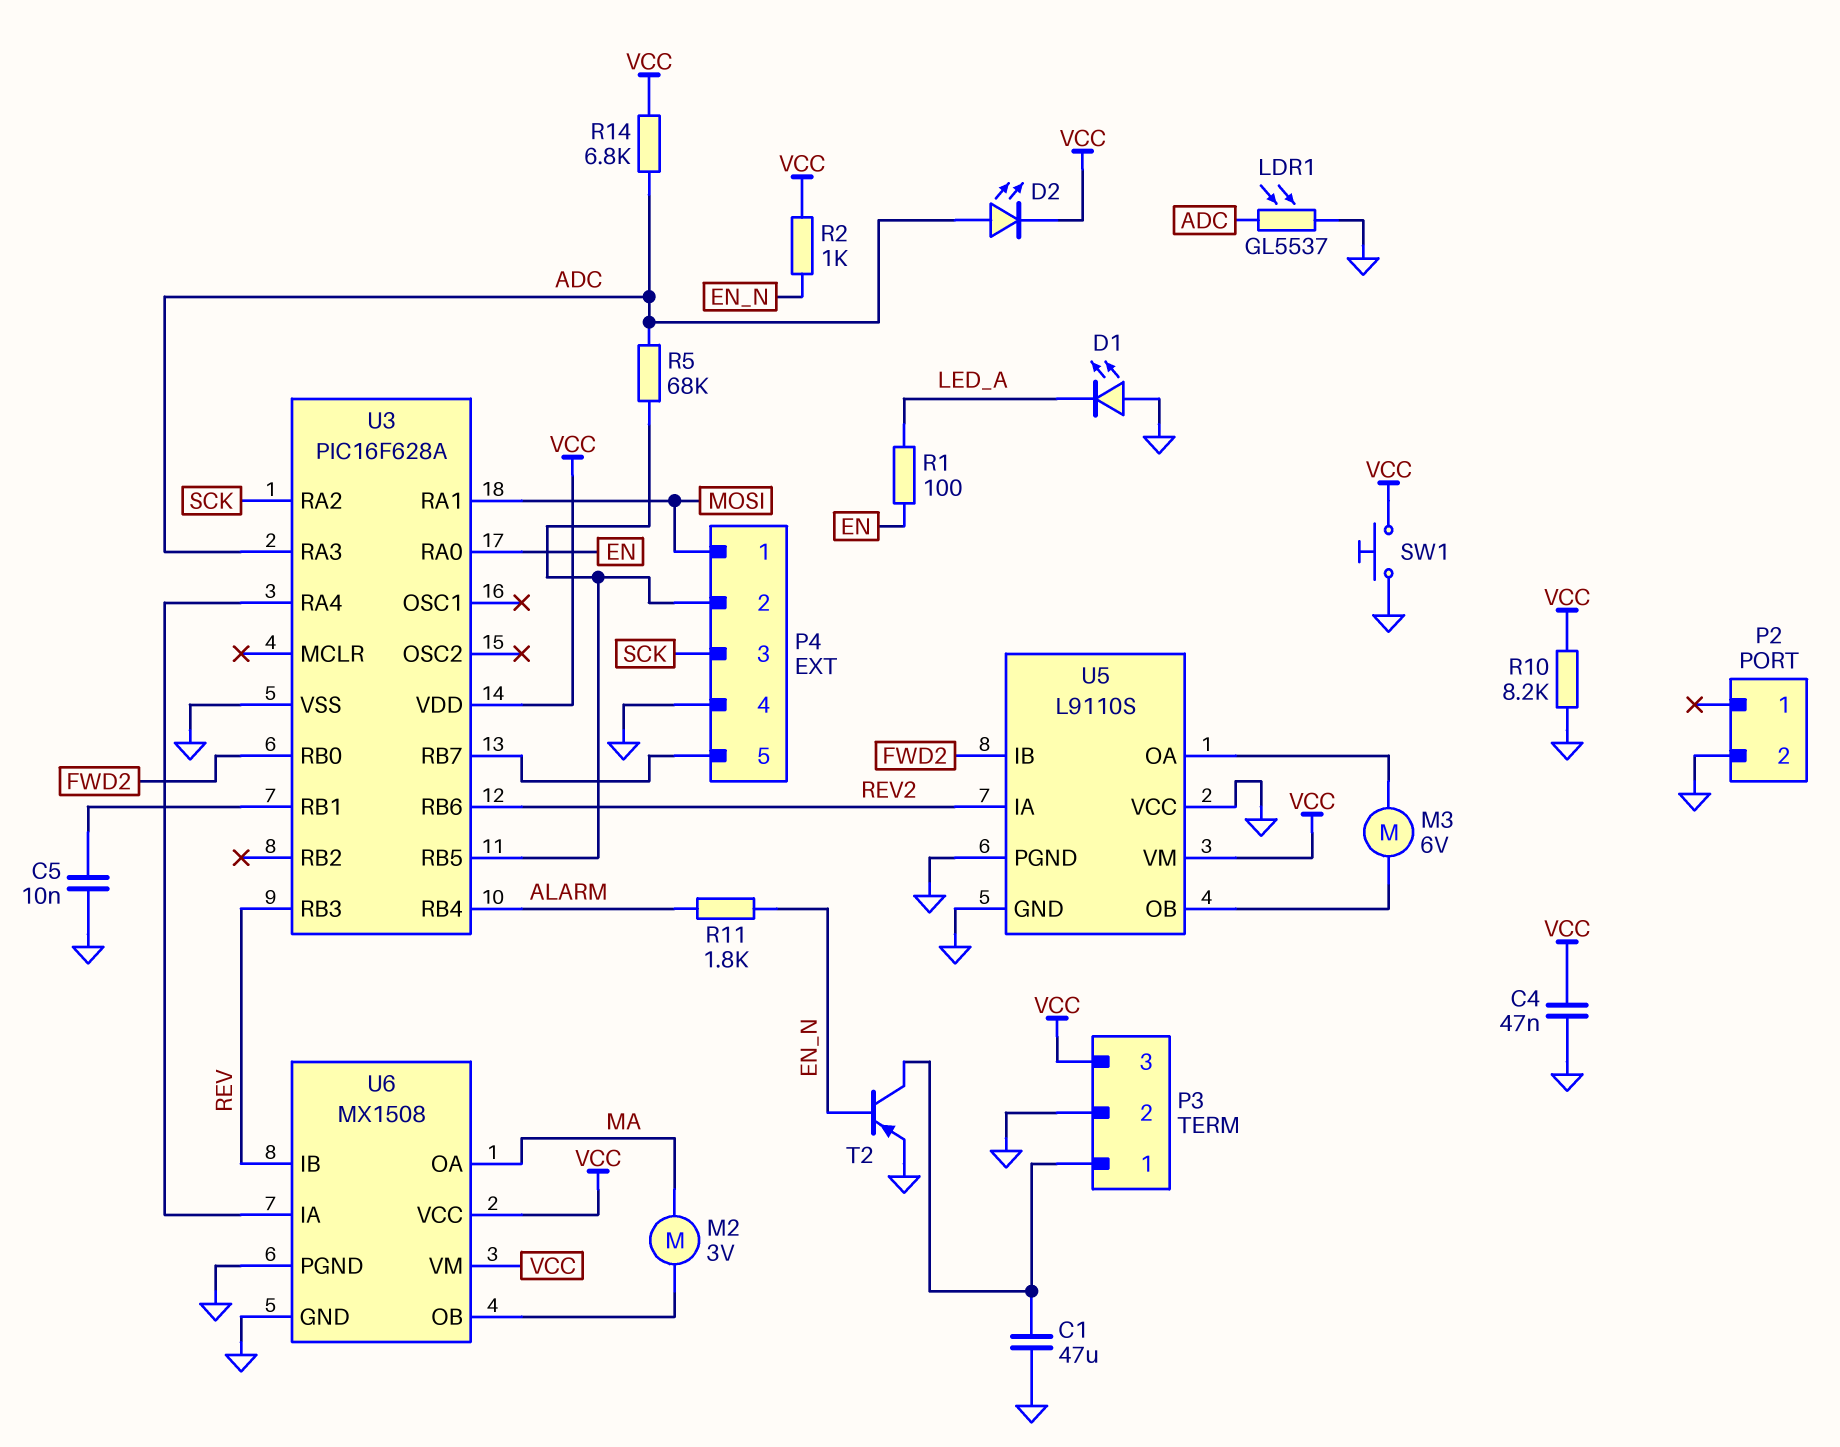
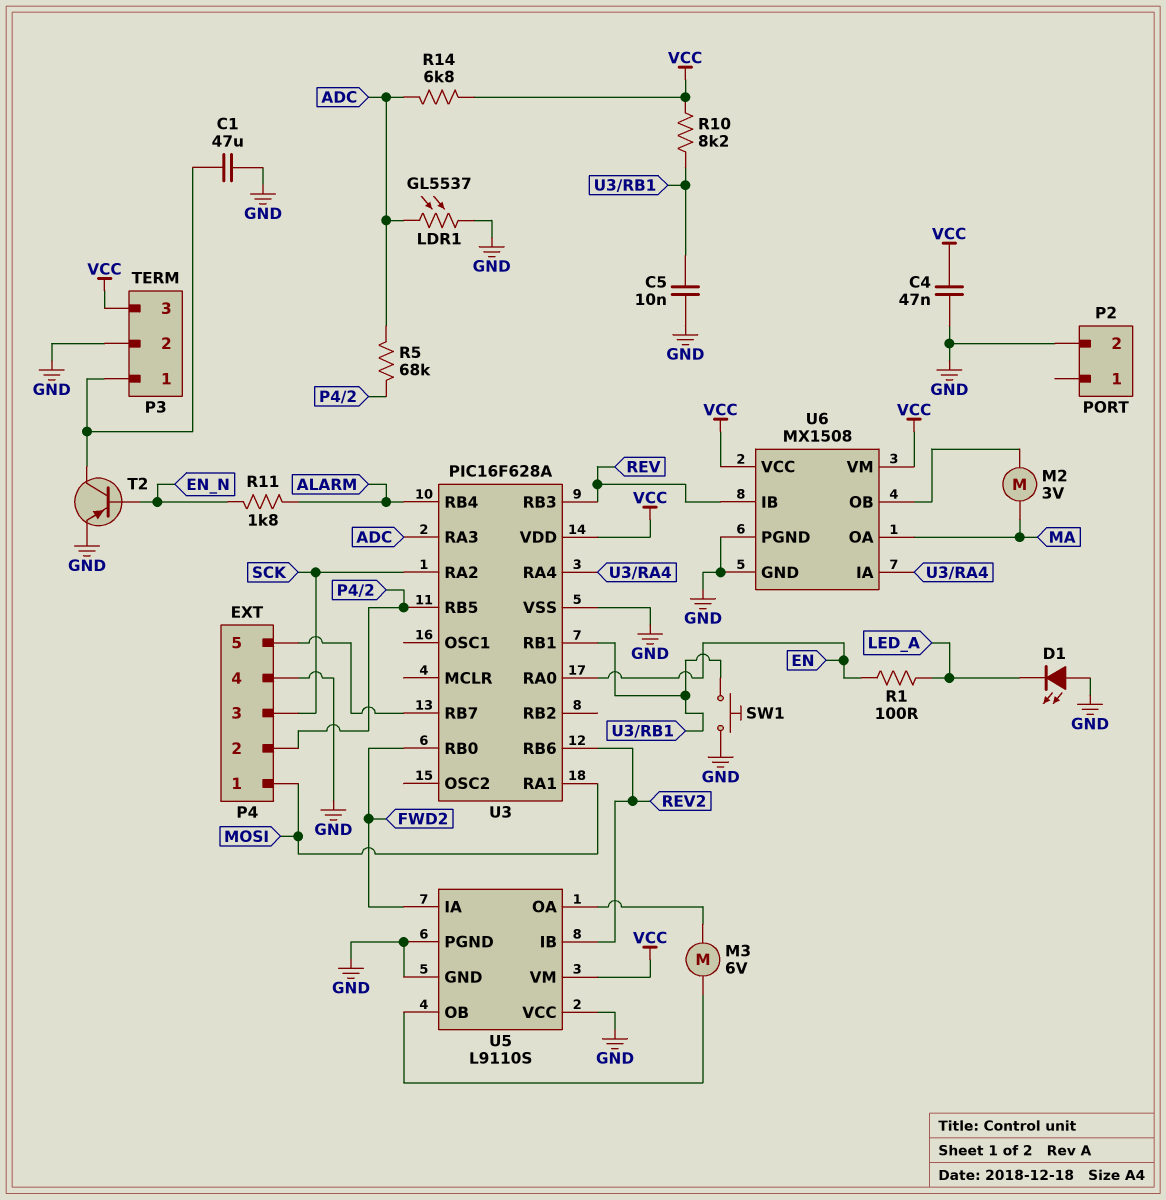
D2: LED (A ADC, K VCC) -> none
R2: 1k (EN_N, VCC) -> none
R10: 8.2k (GND, VCC) -> 8.2k (U3/RB1, VCC)
SW1: button (GND, VCC) -> button (GND, U3/RB1)
U5 pin IA: REV2 -> FWD2
U5 pin IB: FWD2 -> REV2

